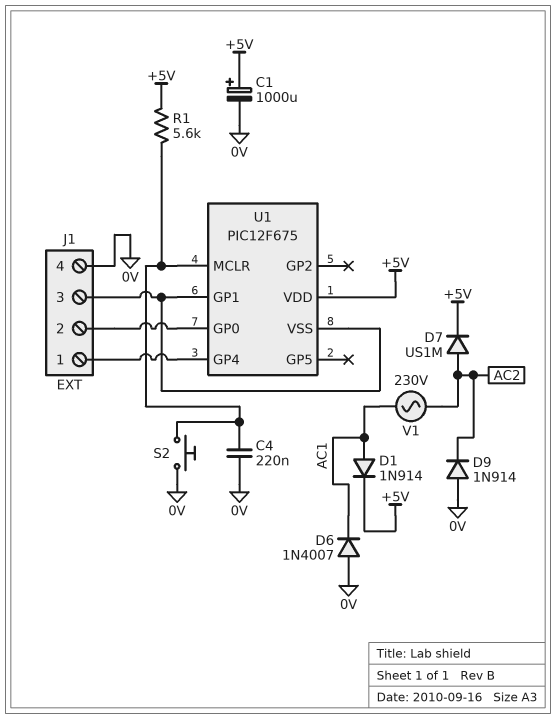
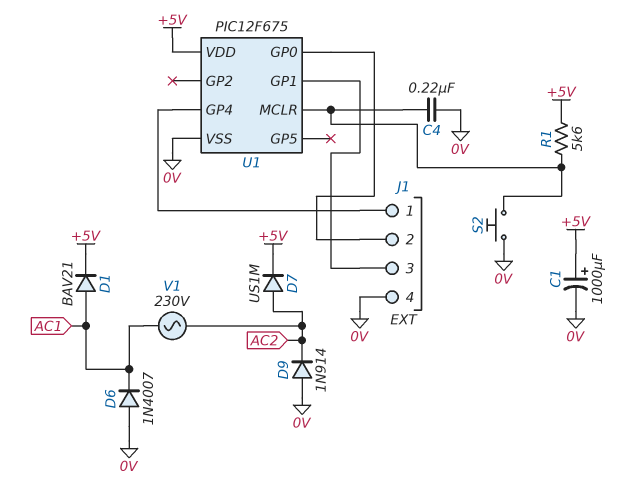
D1: diode 1N914 (A AC1, K +5V) -> diode BAV21 (A AC1, K +5V)
U1 pin VSS: J1/3 -> 0V

